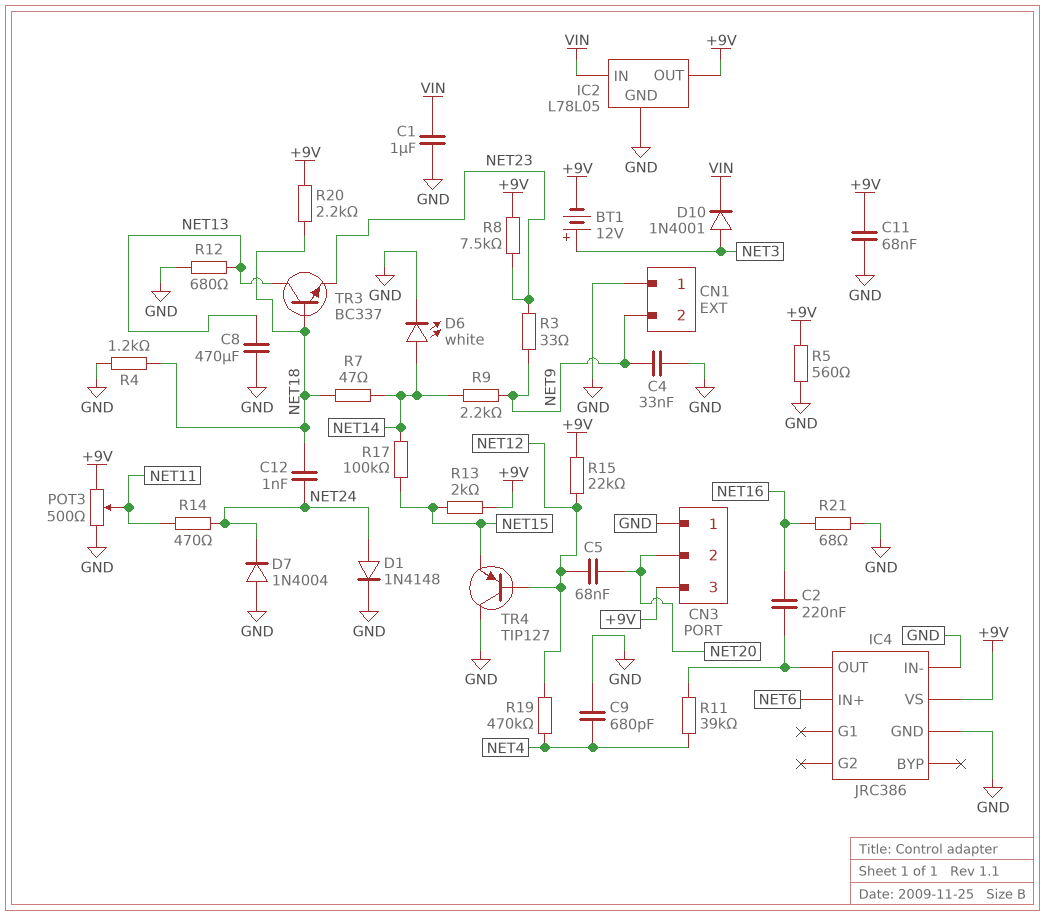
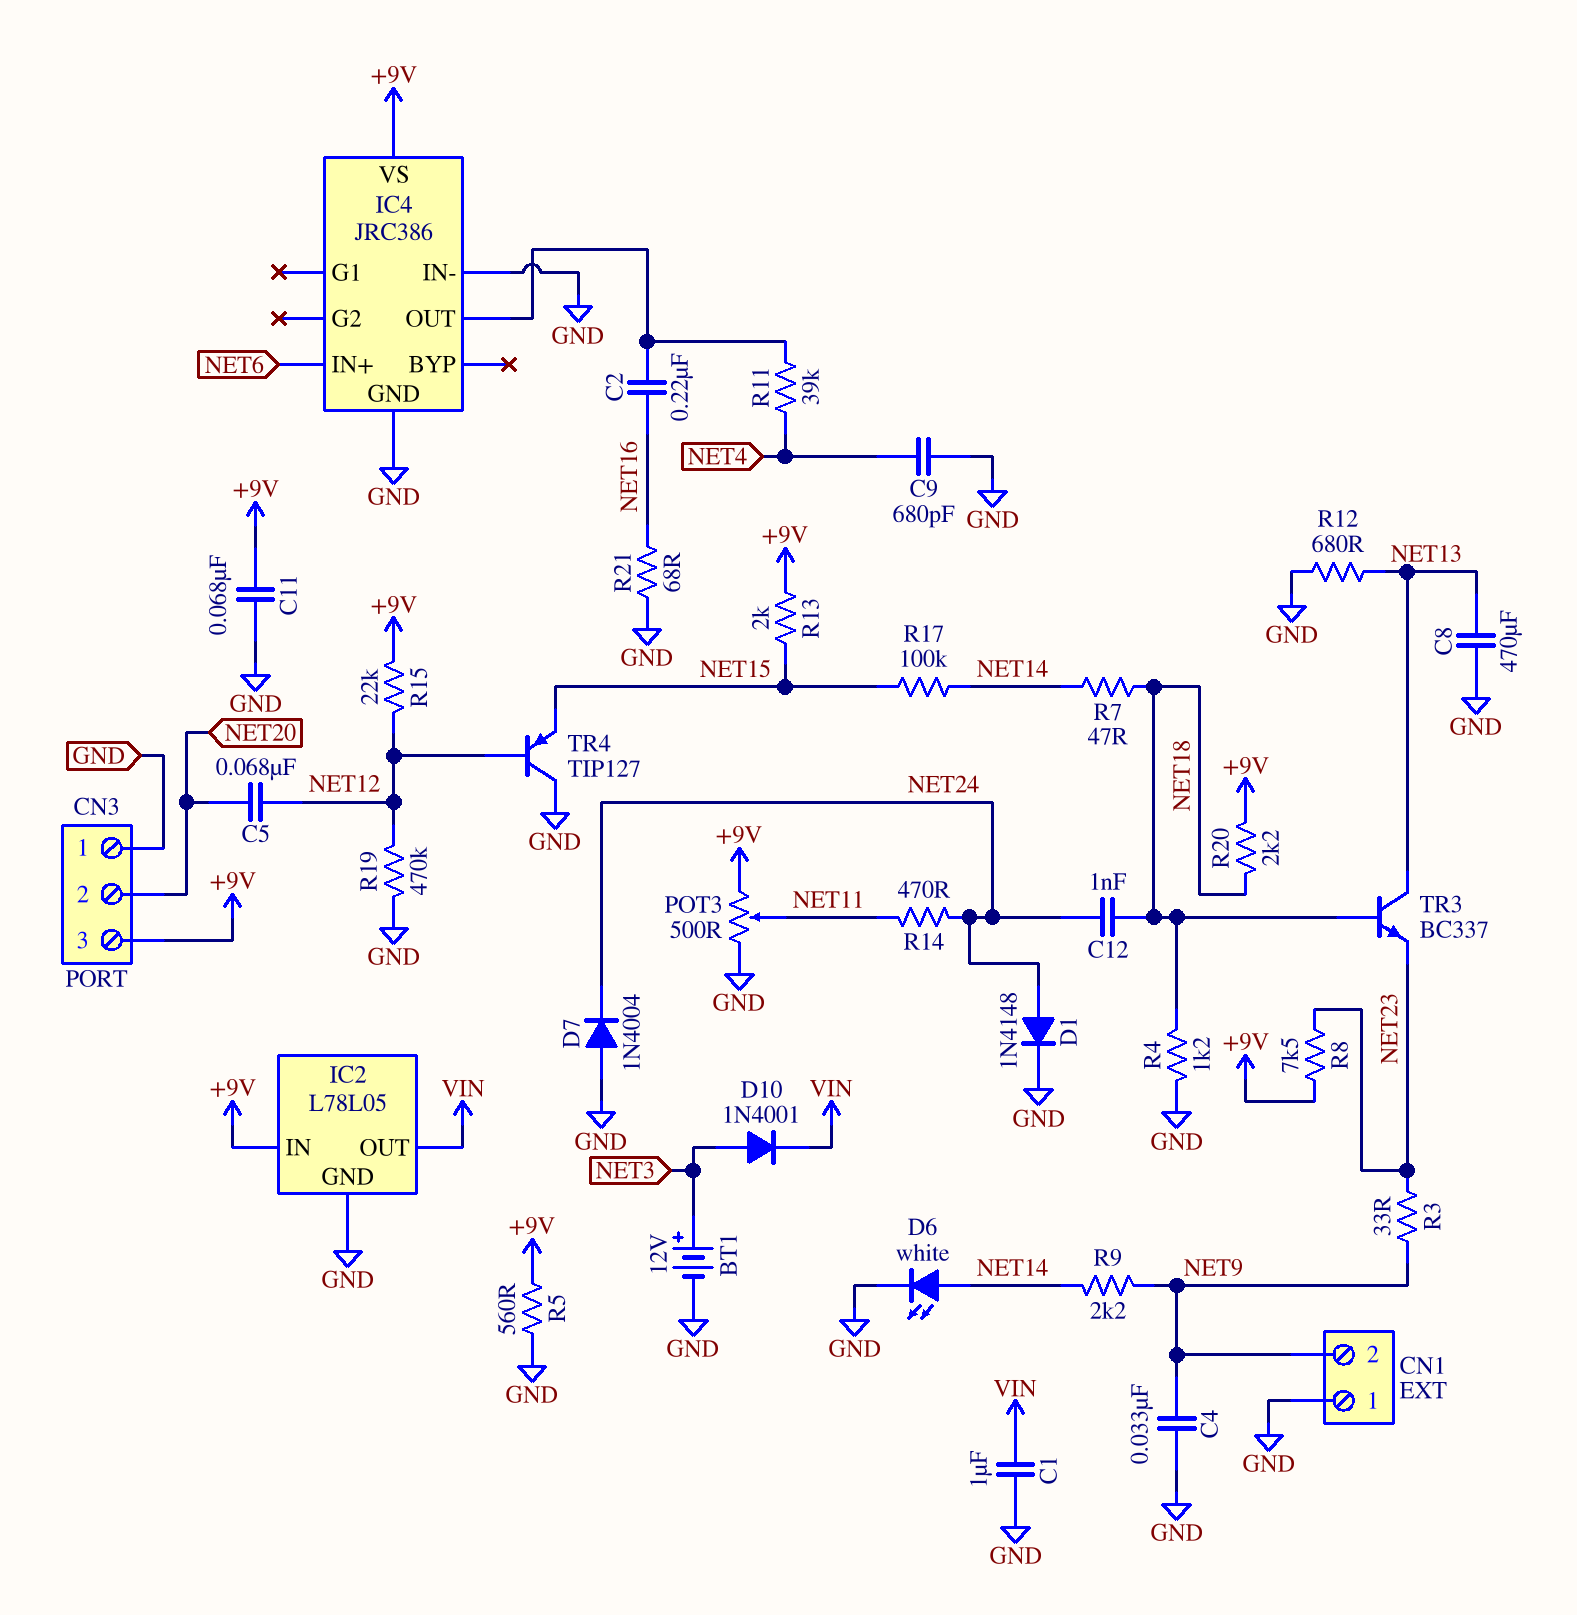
BT1: 12V (plus NET3, minus +9V) -> 12V (plus NET3, minus GND)
IC2 pin IN: VIN -> +9V
IC2 pin OUT: +9V -> VIN
R19: 470k (NET4, NET12) -> 470k (GND, NET12)

